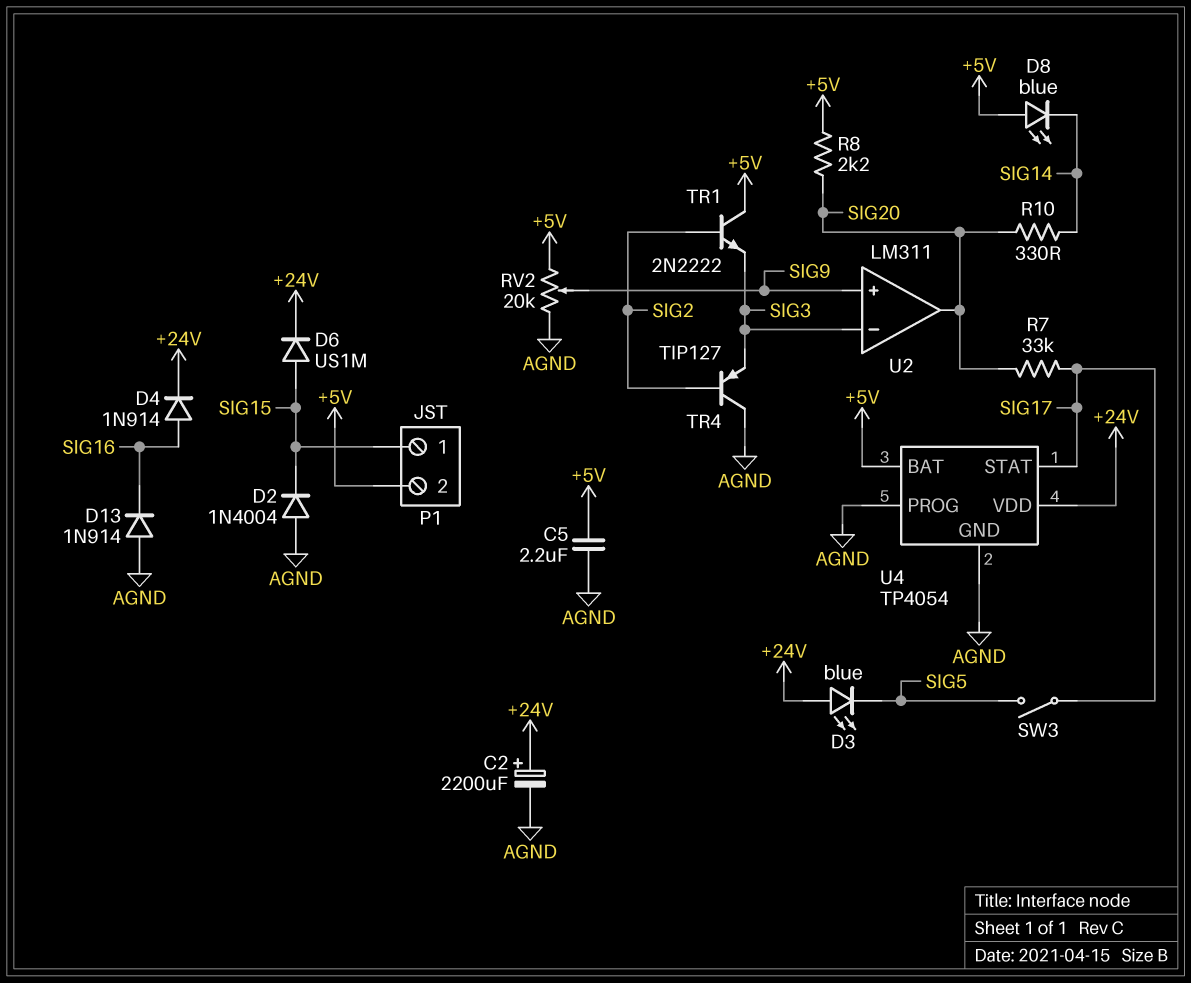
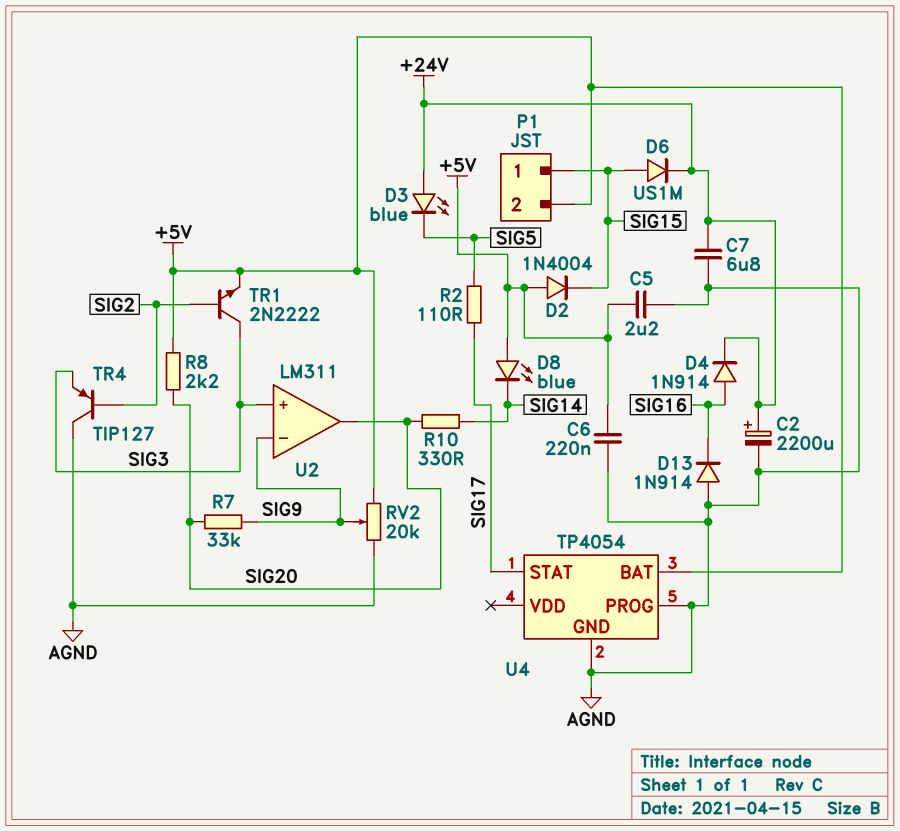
C6: none -> 220nF (+5V, AGND)
C7: none -> 6.8uF (+24V, AGND)
D2: diode 1N4004 (A AGND, K SIG15) -> diode 1N4004 (A +5V, K SIG15)
R2: none -> 110 (SIG5, SIG17)
R7: 33k (SIG17, SIG20) -> 33k (SIG9, SIG20)
SW3: switch (SIG5, SIG17) -> none
TR1: NPN 2N2222 (B SIG2, C +5V, E SIG3) -> NPN 2N2222 (B SIG2, C SIG3, E +5V)
U2 pin in+: SIG9 -> SIG3
U2 pin in-: SIG3 -> SIG9
U4 pin VDD: +24V -> none

